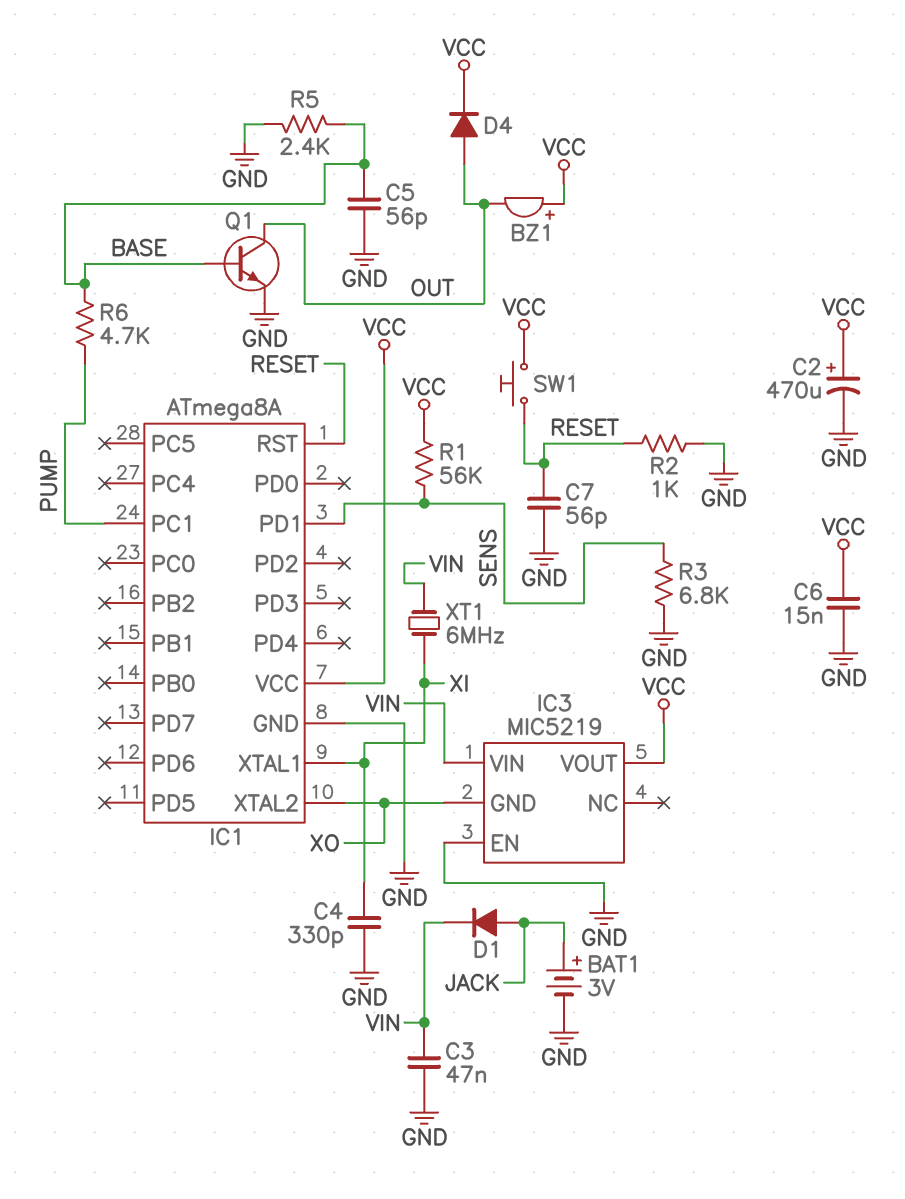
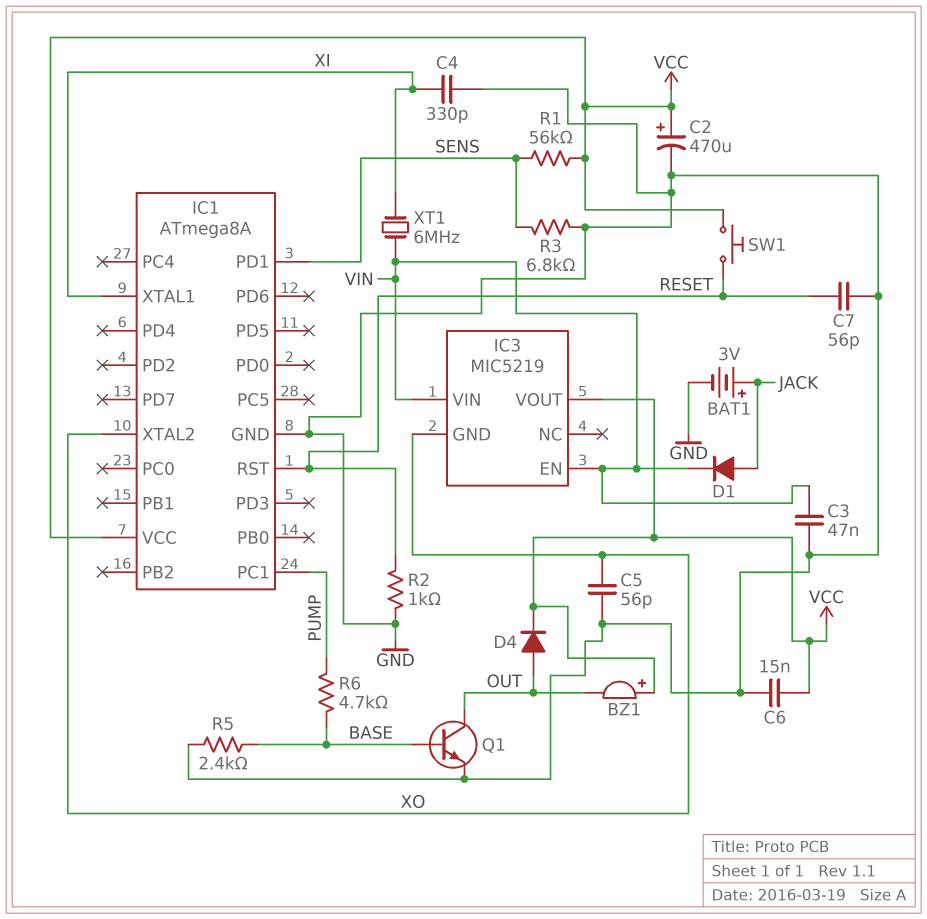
C5: 56pF (BASE, GND) -> 56pF (GND, XO)
IC3 pin EN: GND -> VIN

